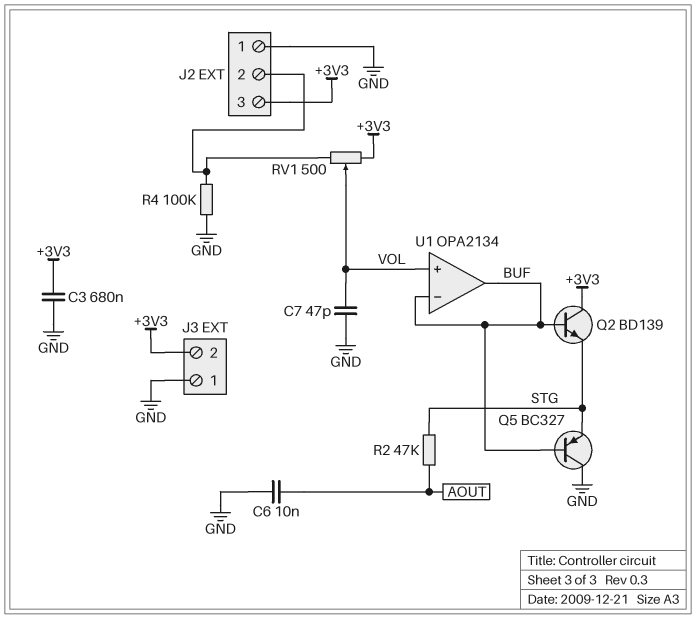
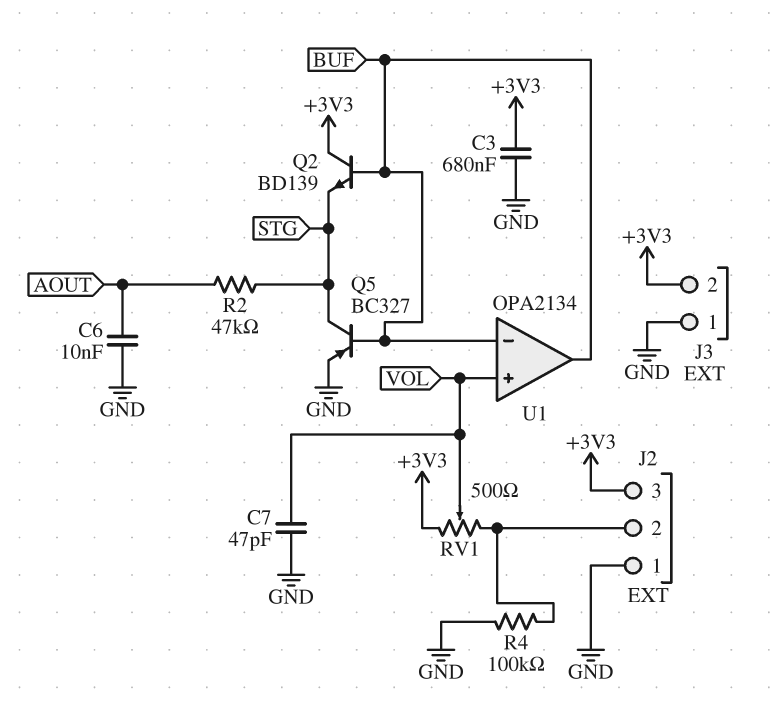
Q5: PNP BC327 (B BUF, C GND, E STG) -> PNP BC327 (B BUF, C STG, E GND)

